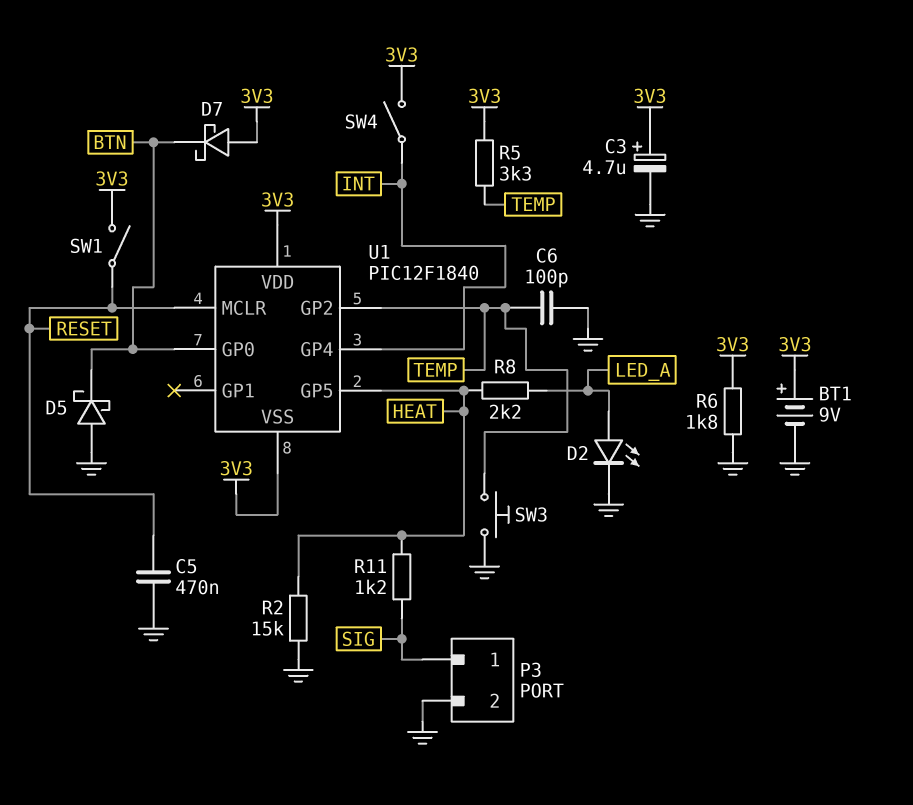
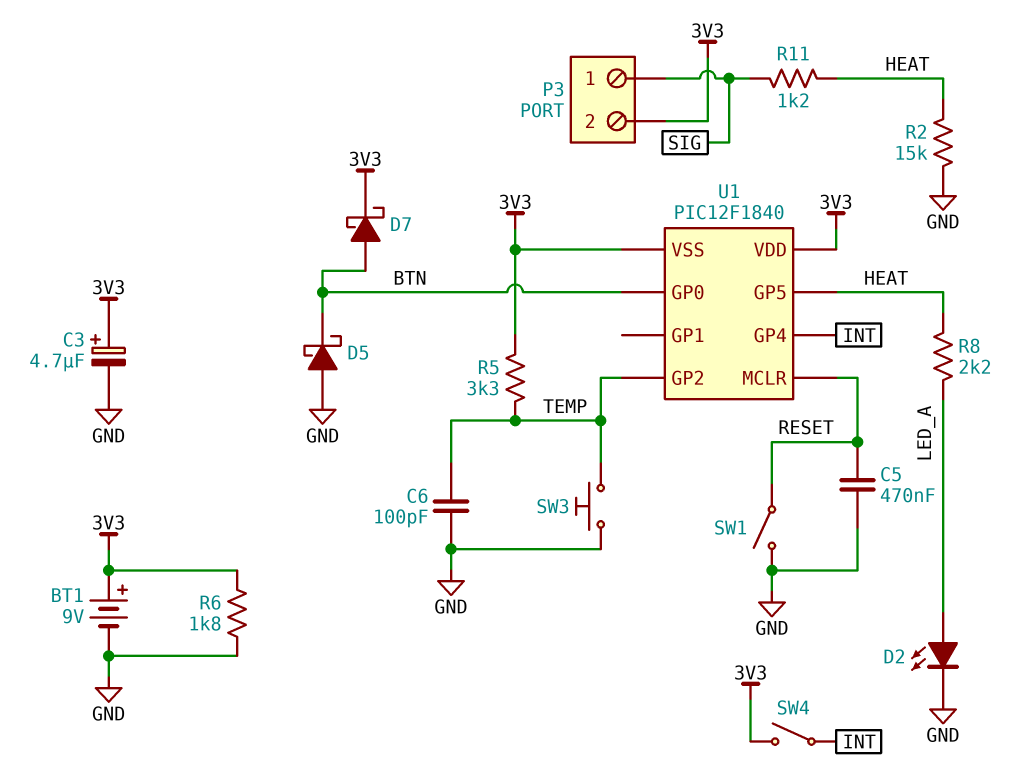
D7: schottky (A 3V3, K BTN) -> schottky (A BTN, K 3V3)
P3 pin 2: GND -> 3V3
SW1: switch (3V3, RESET) -> switch (GND, RESET)

